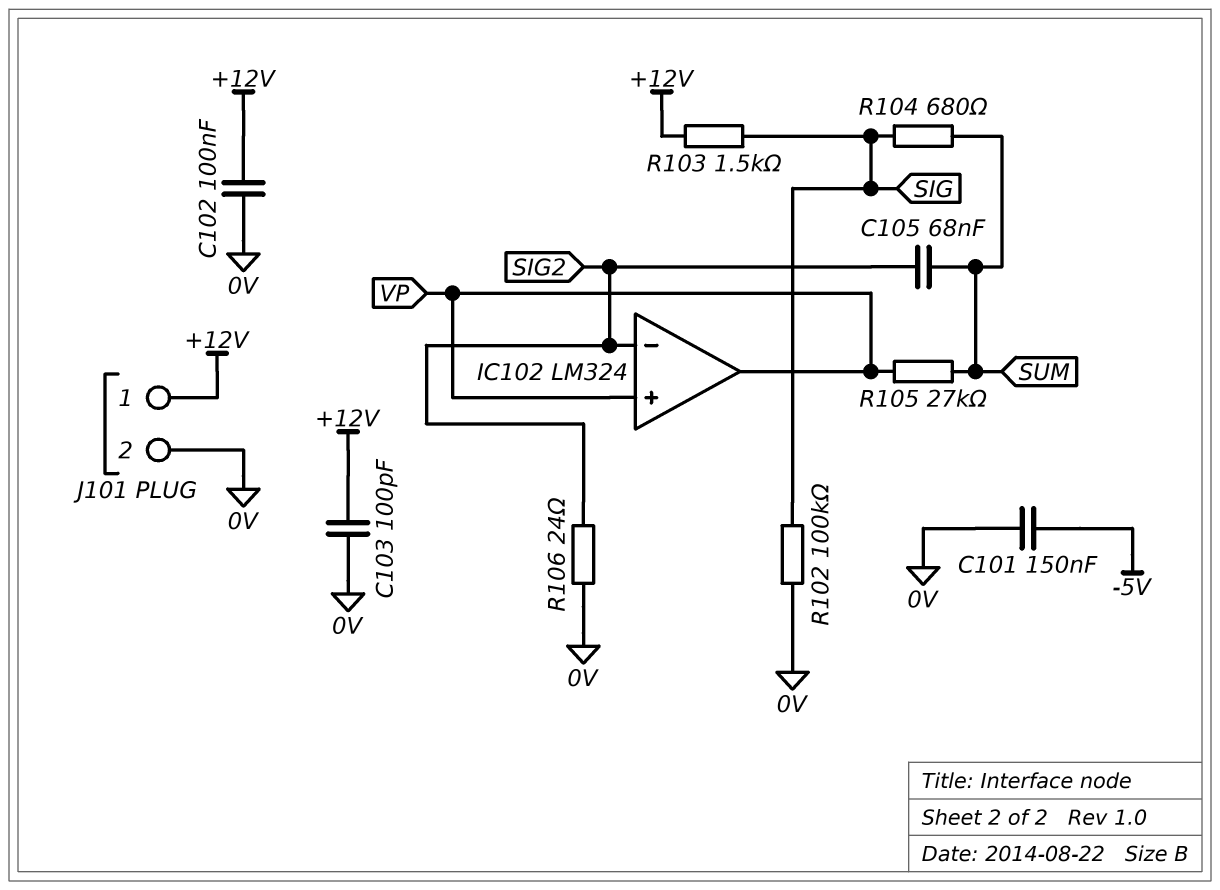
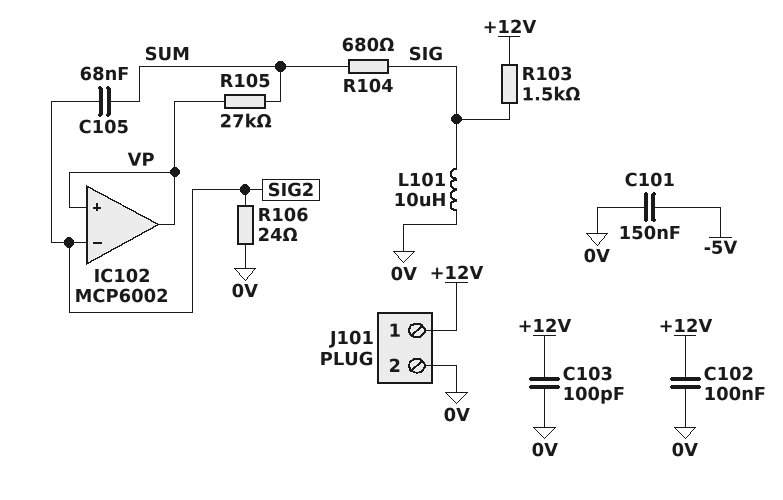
IC102: LM324 -> MCP6002
L101: none -> 10uH (0V, SIG)
R102: 100k (0V, SIG) -> none

